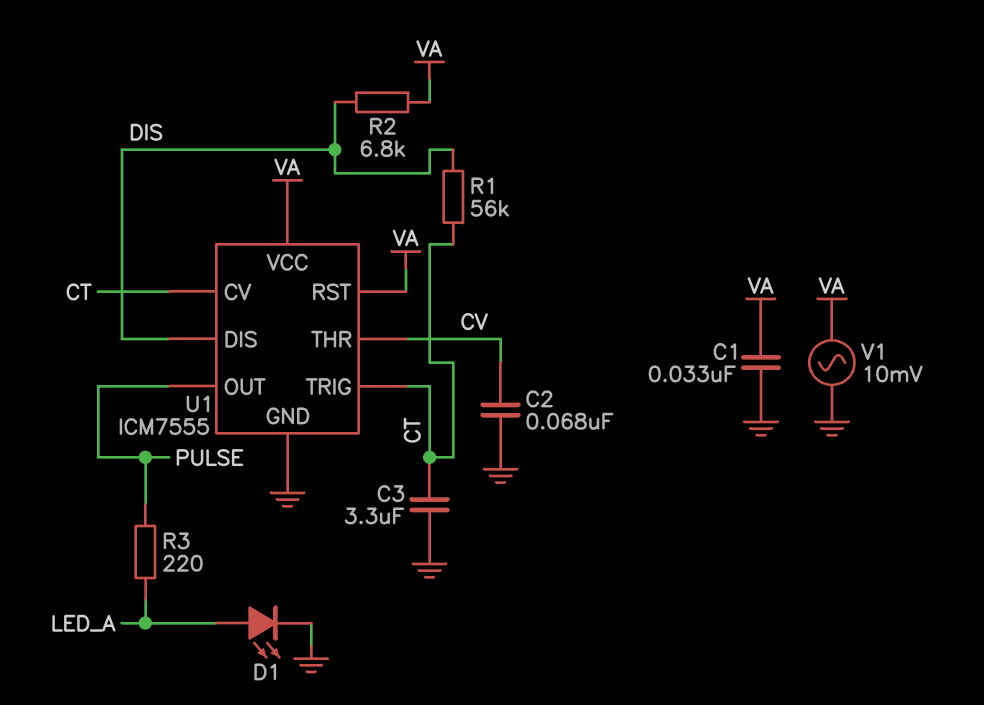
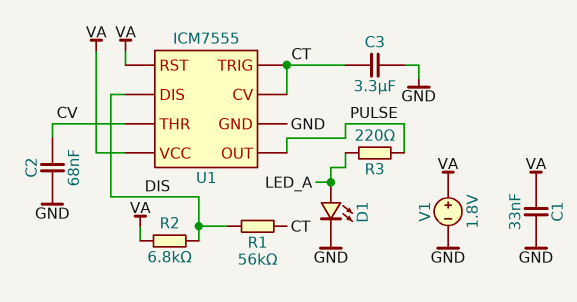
V1: AC 10mV (GND, VA) -> 1.8V (plus VA, minus GND)

